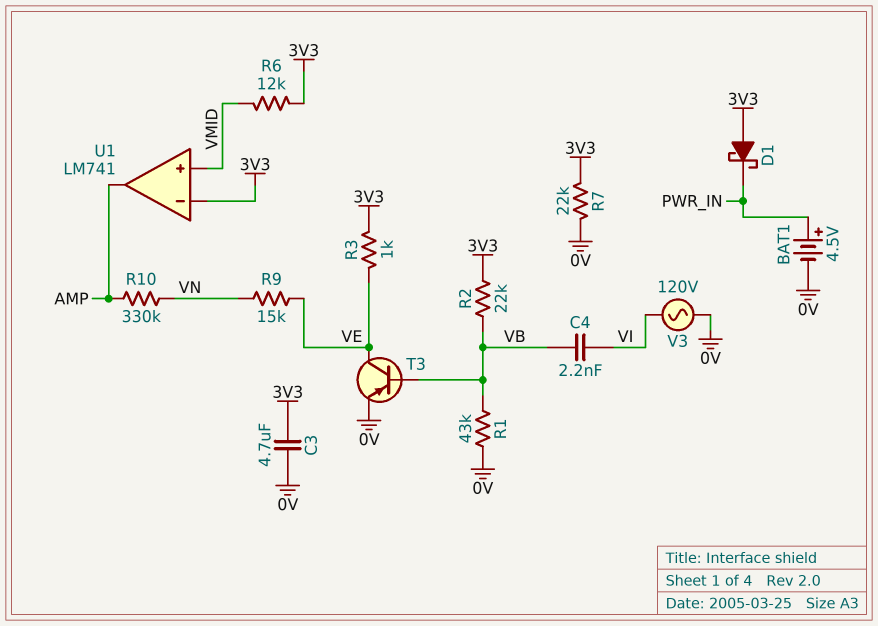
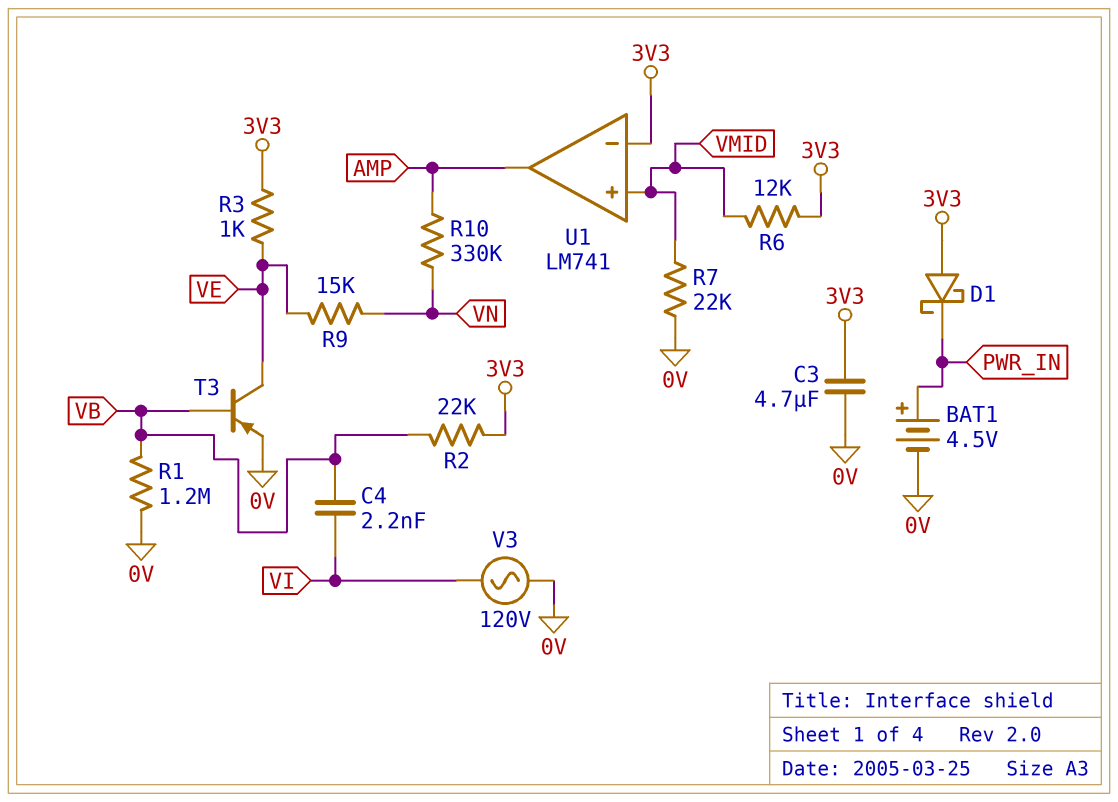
R1: 43k (0V, VB) -> 1.2M (0V, VB)
R7: 22k (0V, 3V3) -> 22k (0V, VMID)

